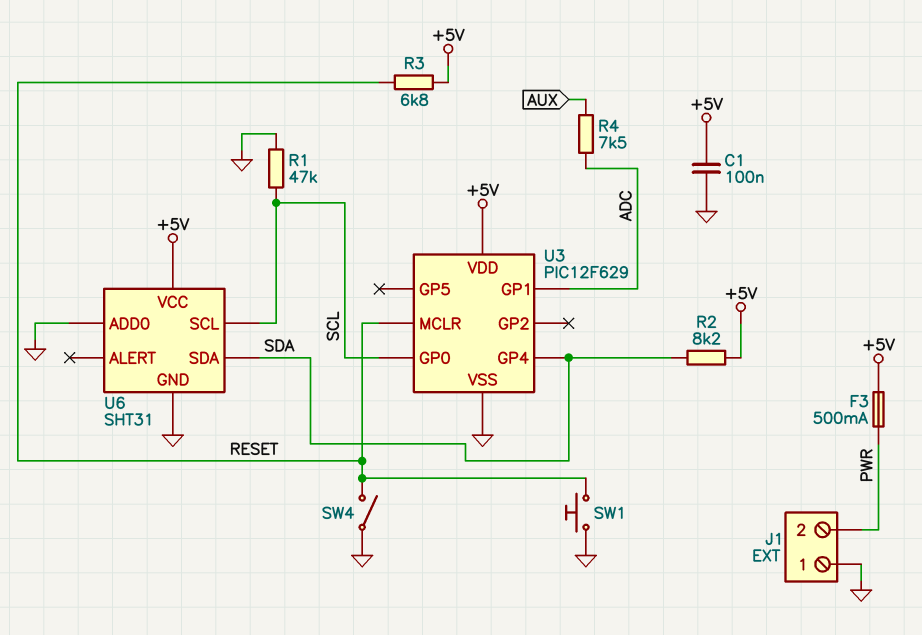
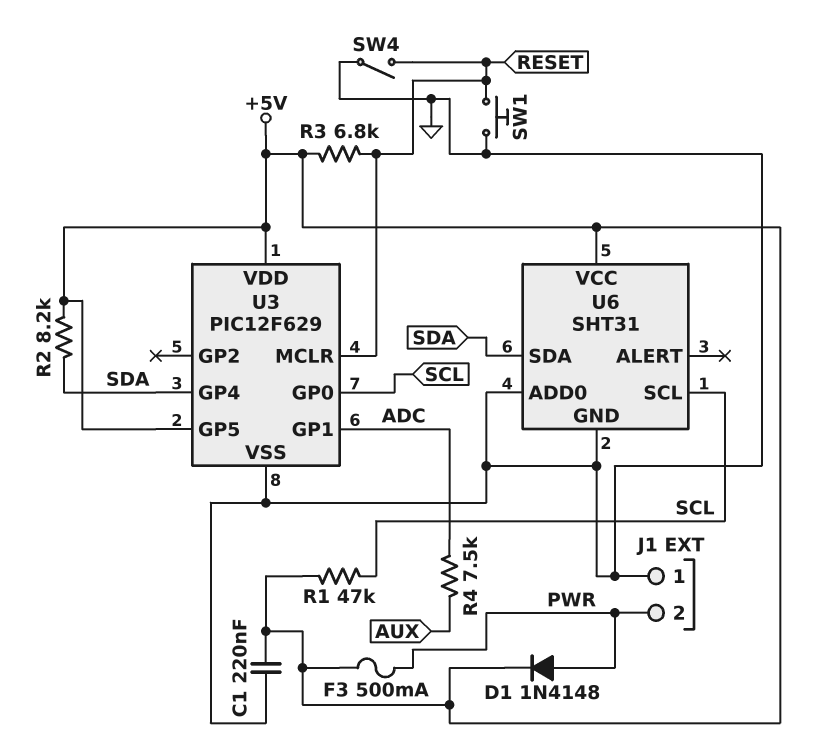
C1: 100nF (+5V, GND) -> 220nF (+5V, GND)
D1: none -> diode 1N4148 (A PWR, K +5V)
R1: 47k (GND, SCL) -> 47k (+5V, SCL)
U3 pin GP5: none -> +5V

